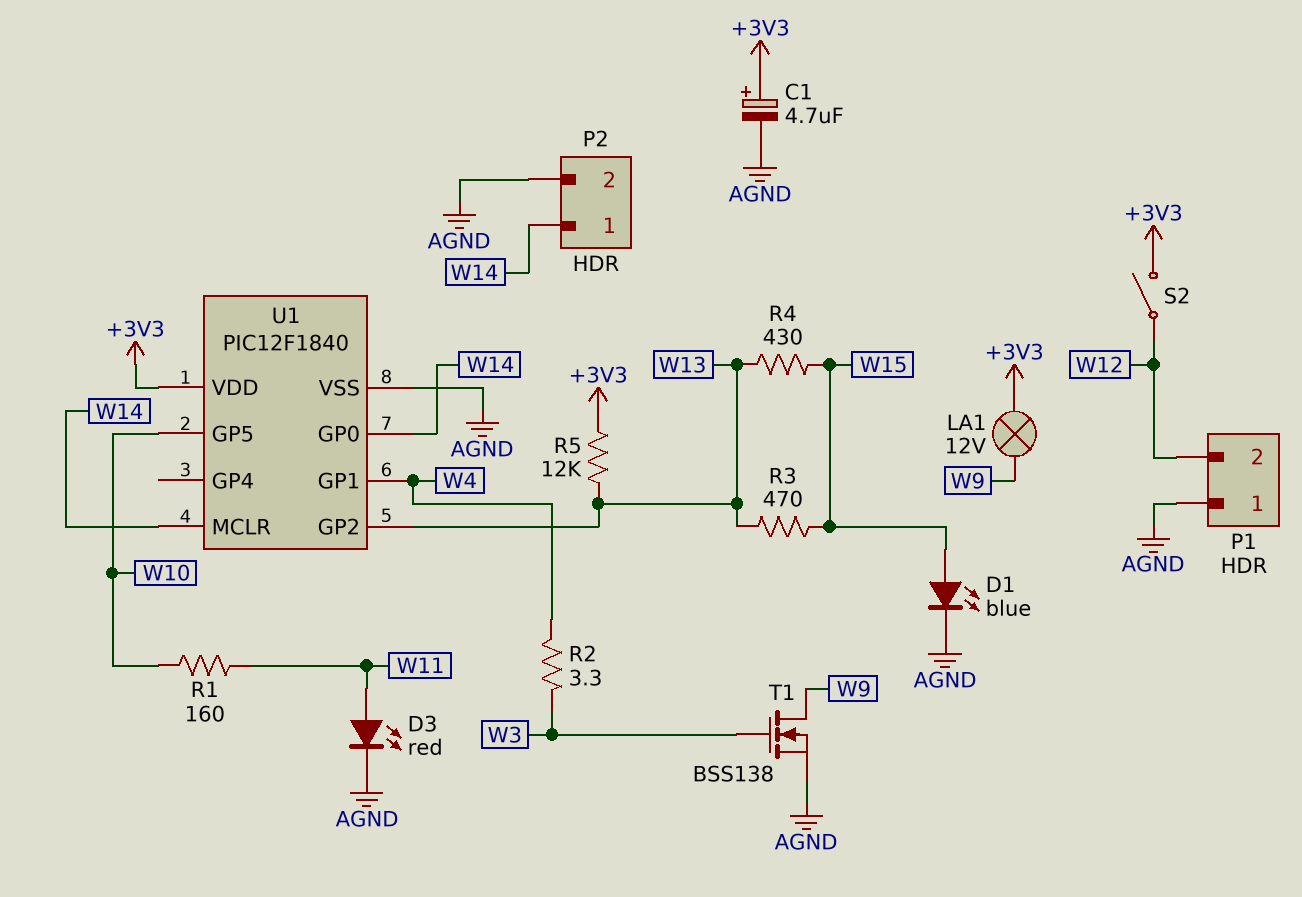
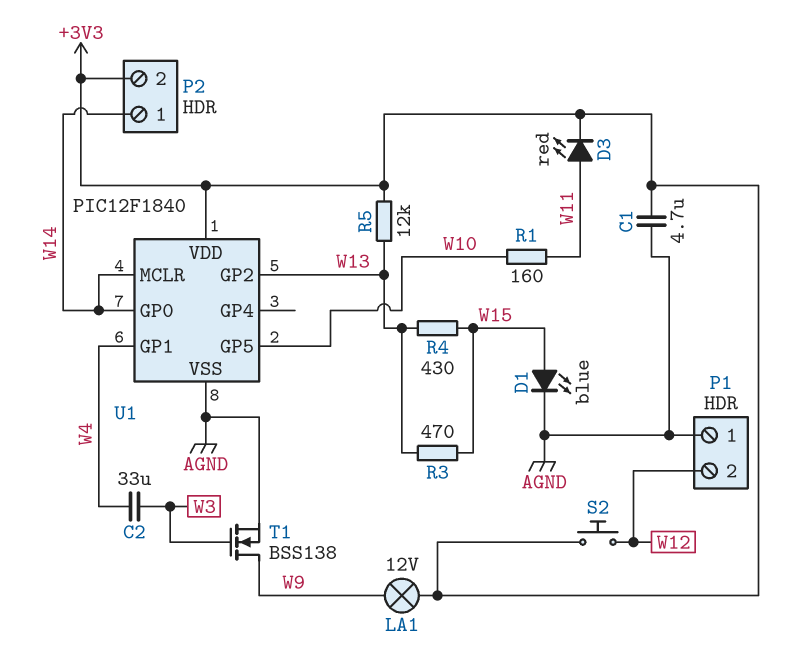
C1: 4.7uF (plus +3V3, minus AGND) -> 4.7uF (+3V3, AGND)
C2: none -> 33uF (W3, W4)
D3: LED red (A W11, K AGND) -> LED red (A W11, K +3V3)
P2 pin 2: AGND -> +3V3
R2: 3.3 (W3, W4) -> none
S2: switch (+3V3, W12) -> button (+3V3, W12)

